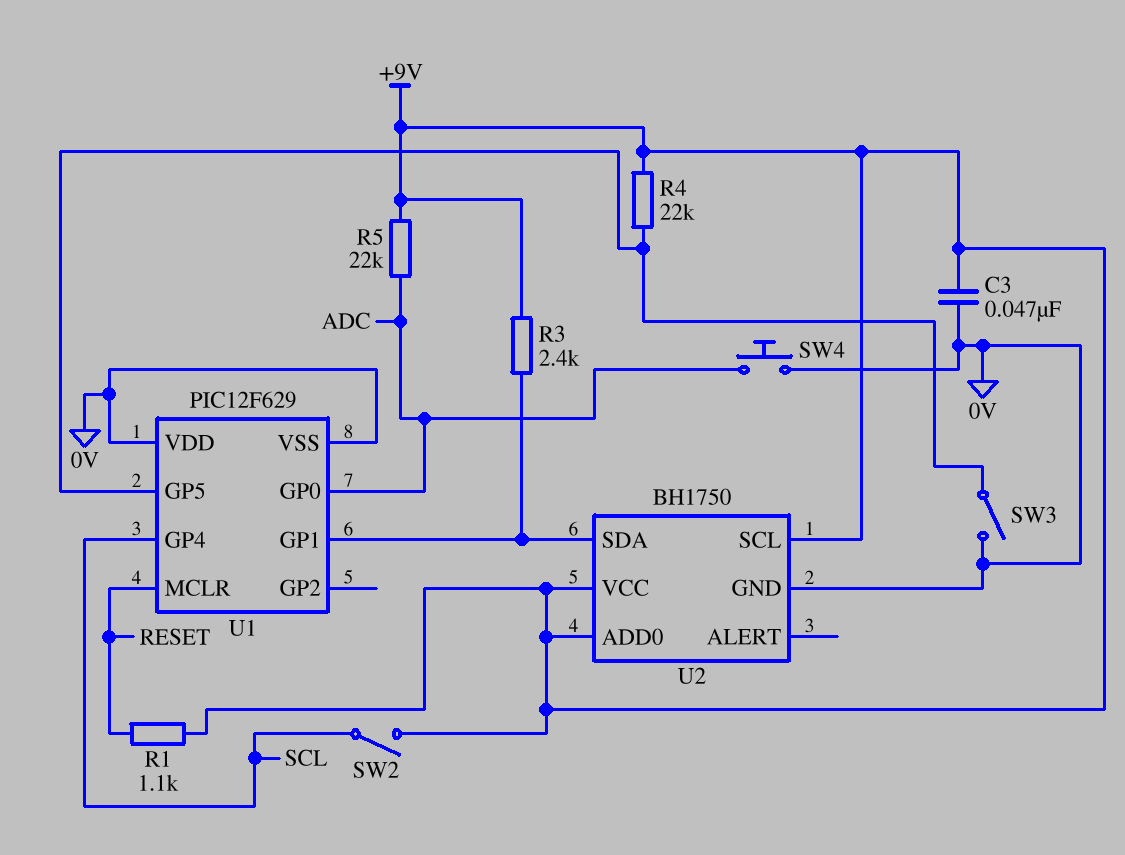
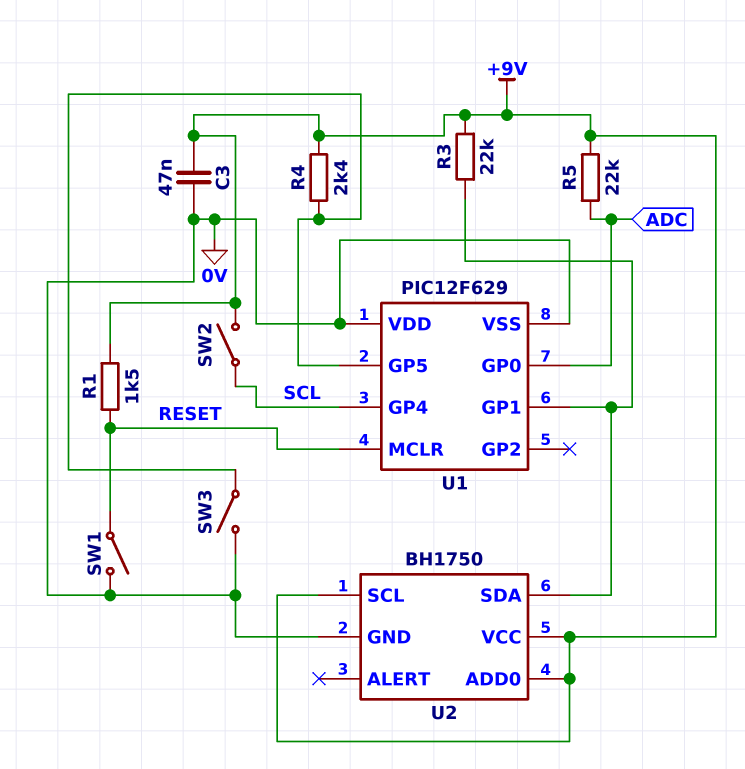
R1: 1.1k (+9V, RESET) -> 1.5k (+9V, RESET)
R3: 2.4k (+9V, U1/GP1) -> 22k (+9V, U1/GP1)
R4: 22k (+9V, U1/GP5) -> 2.4k (+9V, U1/GP5)
SW1: none -> switch (0V, RESET)
SW4: button (0V, ADC) -> none

